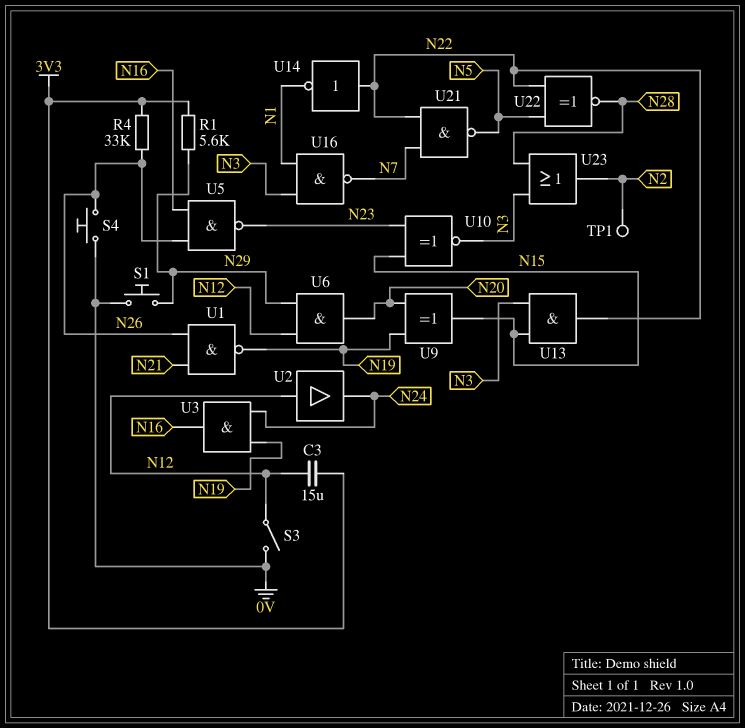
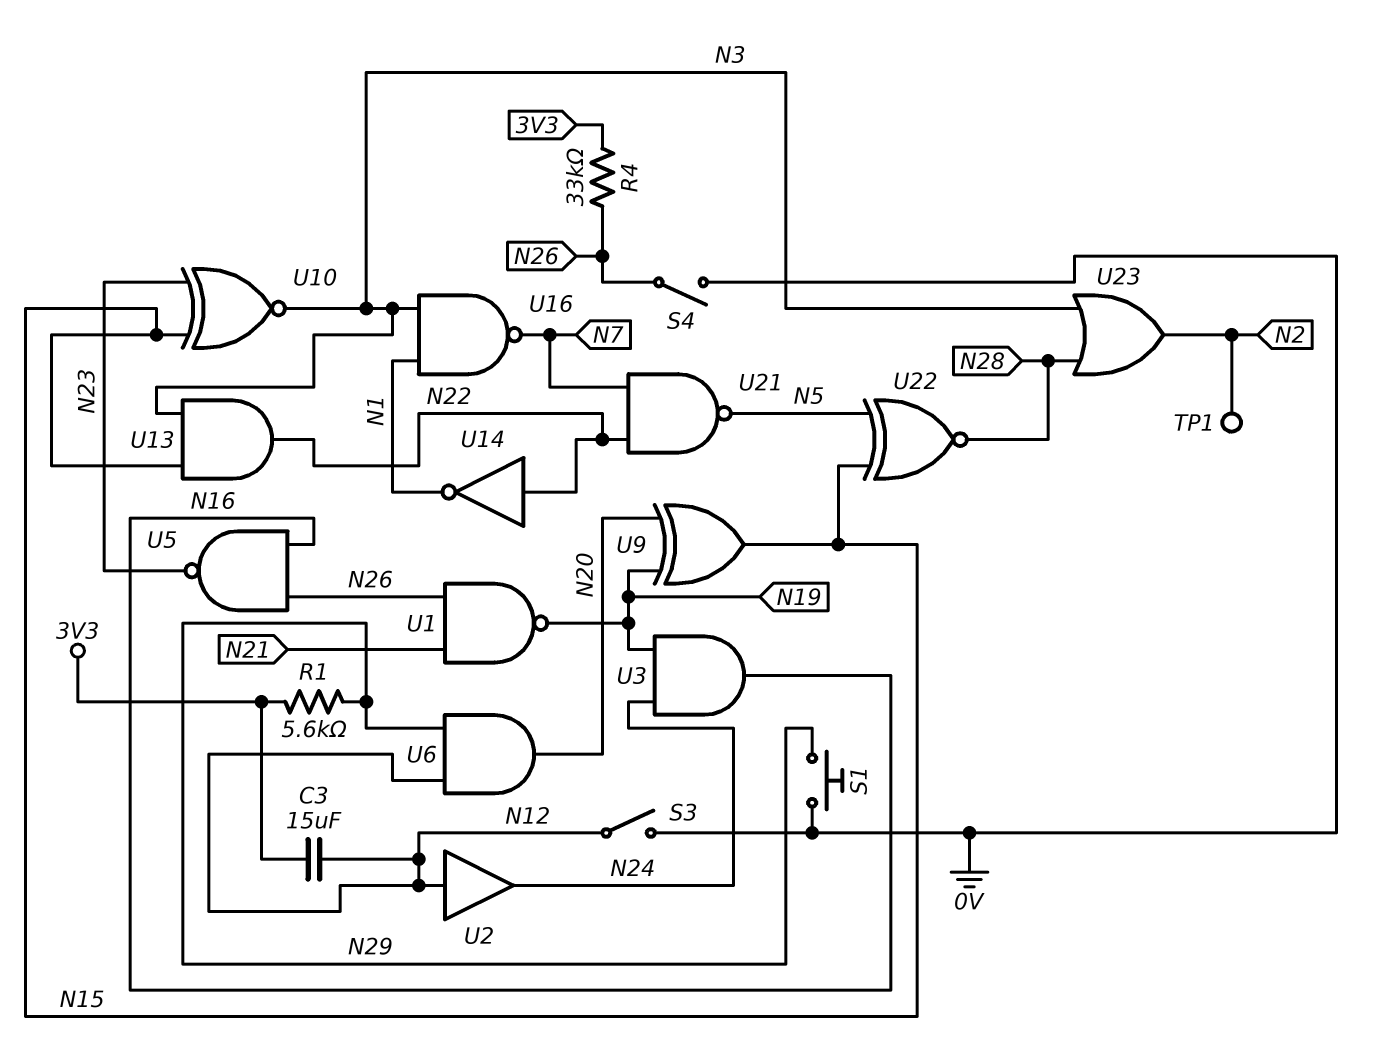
S4: button (0V, N26) -> switch (0V, N26)
U22: XNOR (in N5, in N22, out N28) -> XNOR (in N5, in N15, out N28)

